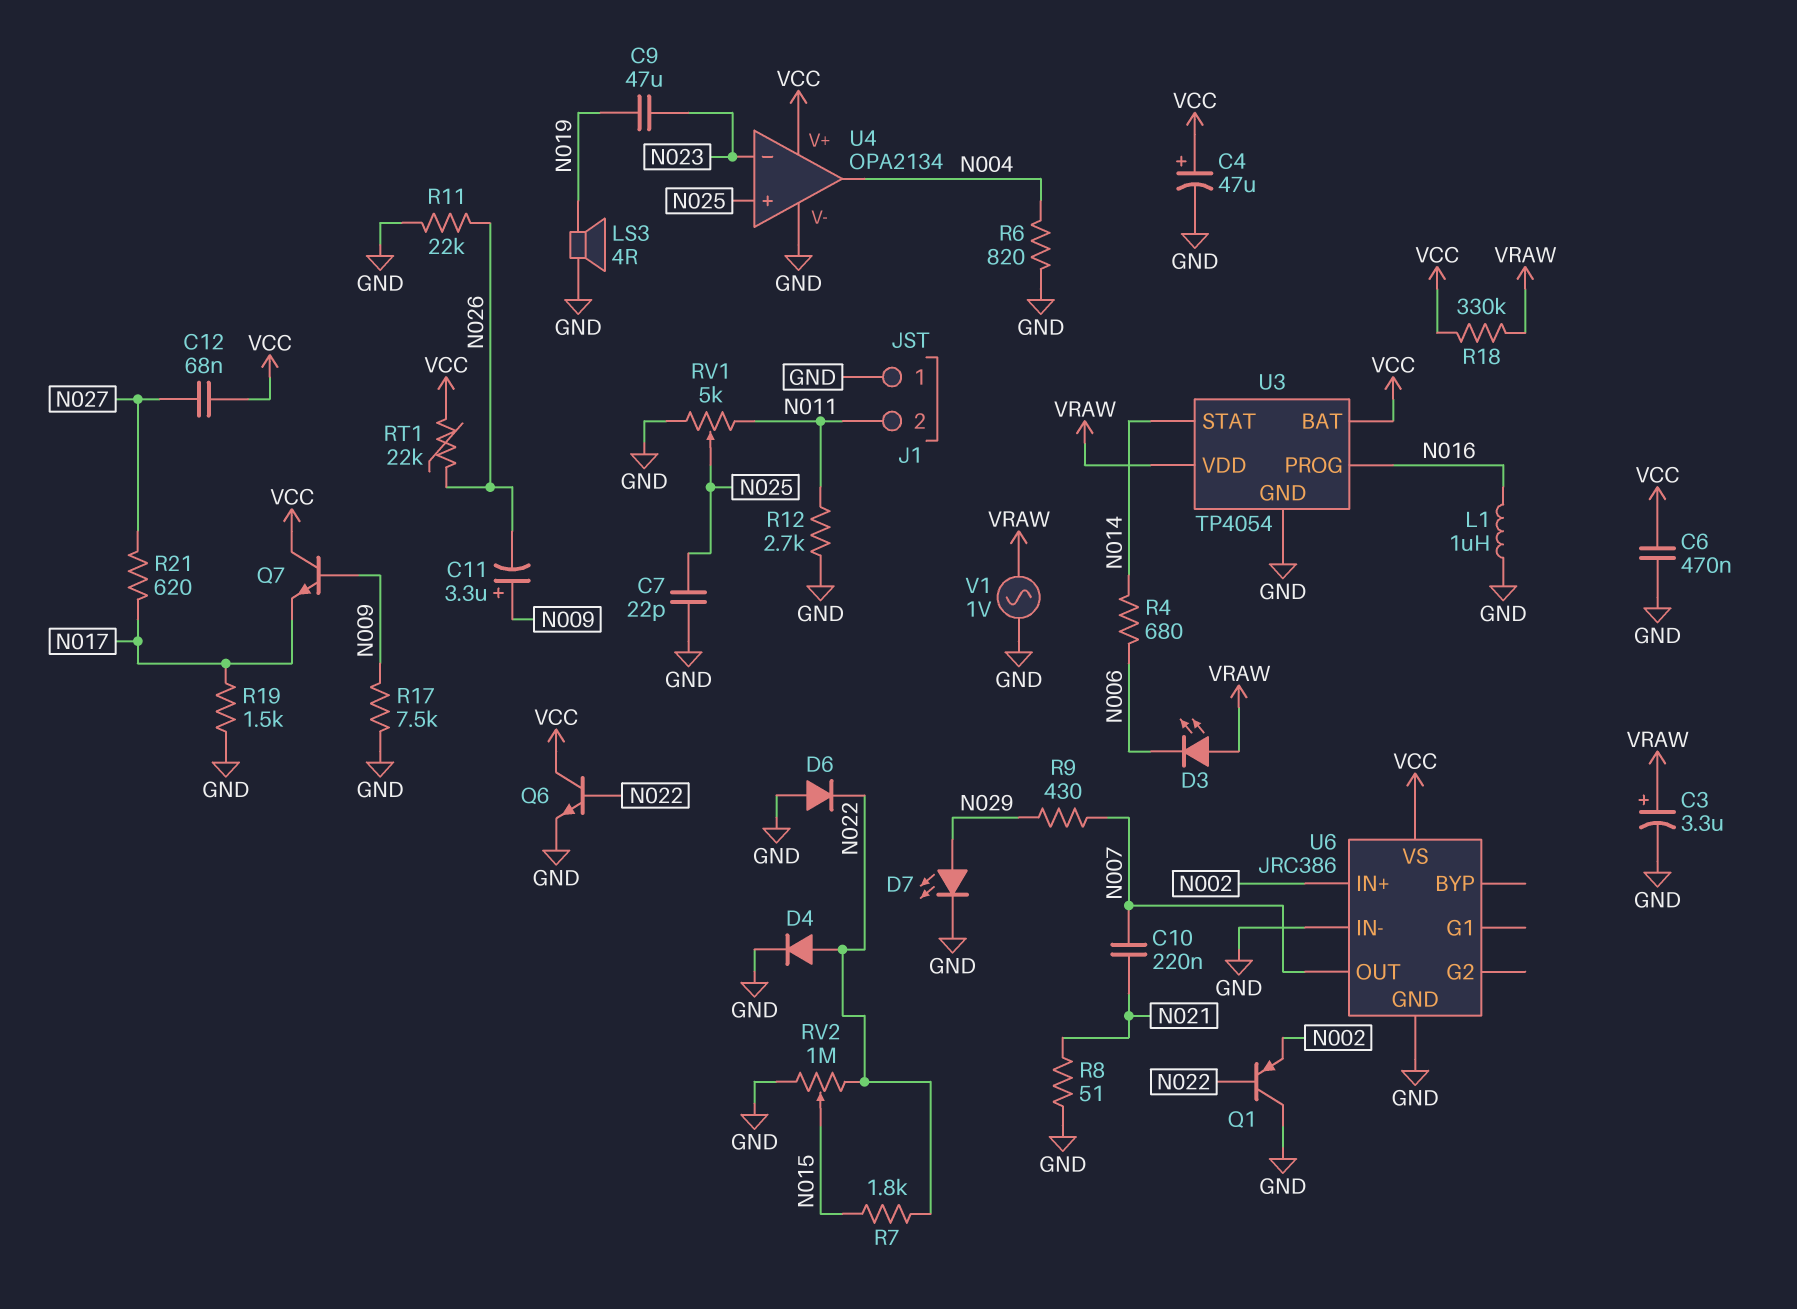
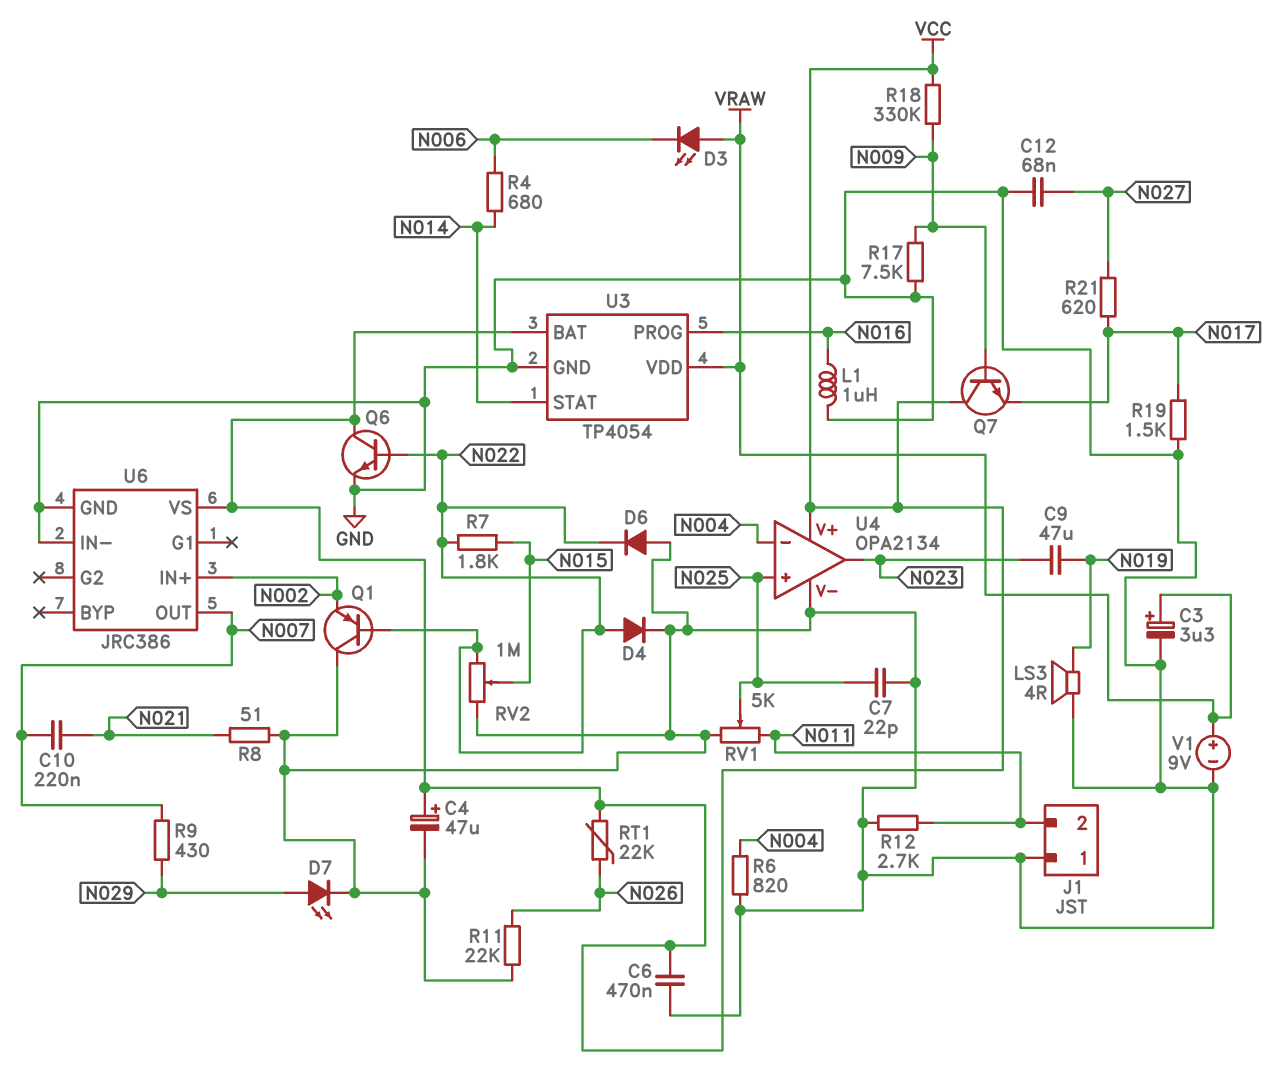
C11: 3.3uF (plus N009, minus N026) -> none
C12: 68nF (N027, VCC) -> 68nF (GND, N027)
R18: 330k (VCC, VRAW) -> 330k (N009, VCC)
U4 pin in-: N023 -> N004
U4 pin out: N004 -> N023
V1: AC 1V (GND, VRAW) -> 9V (plus VRAW, minus GND)

